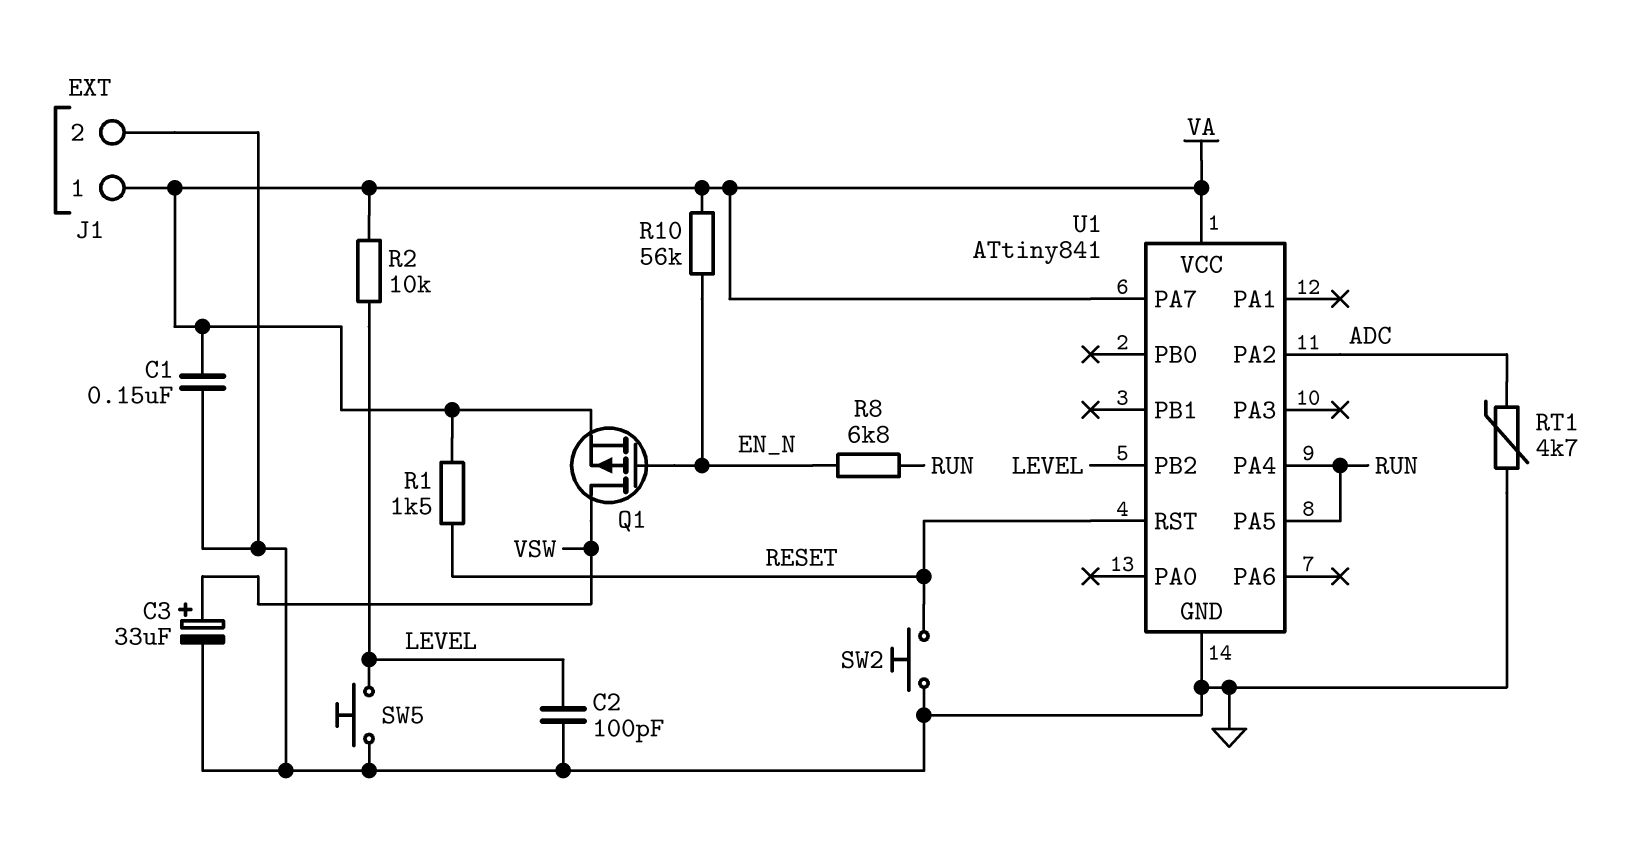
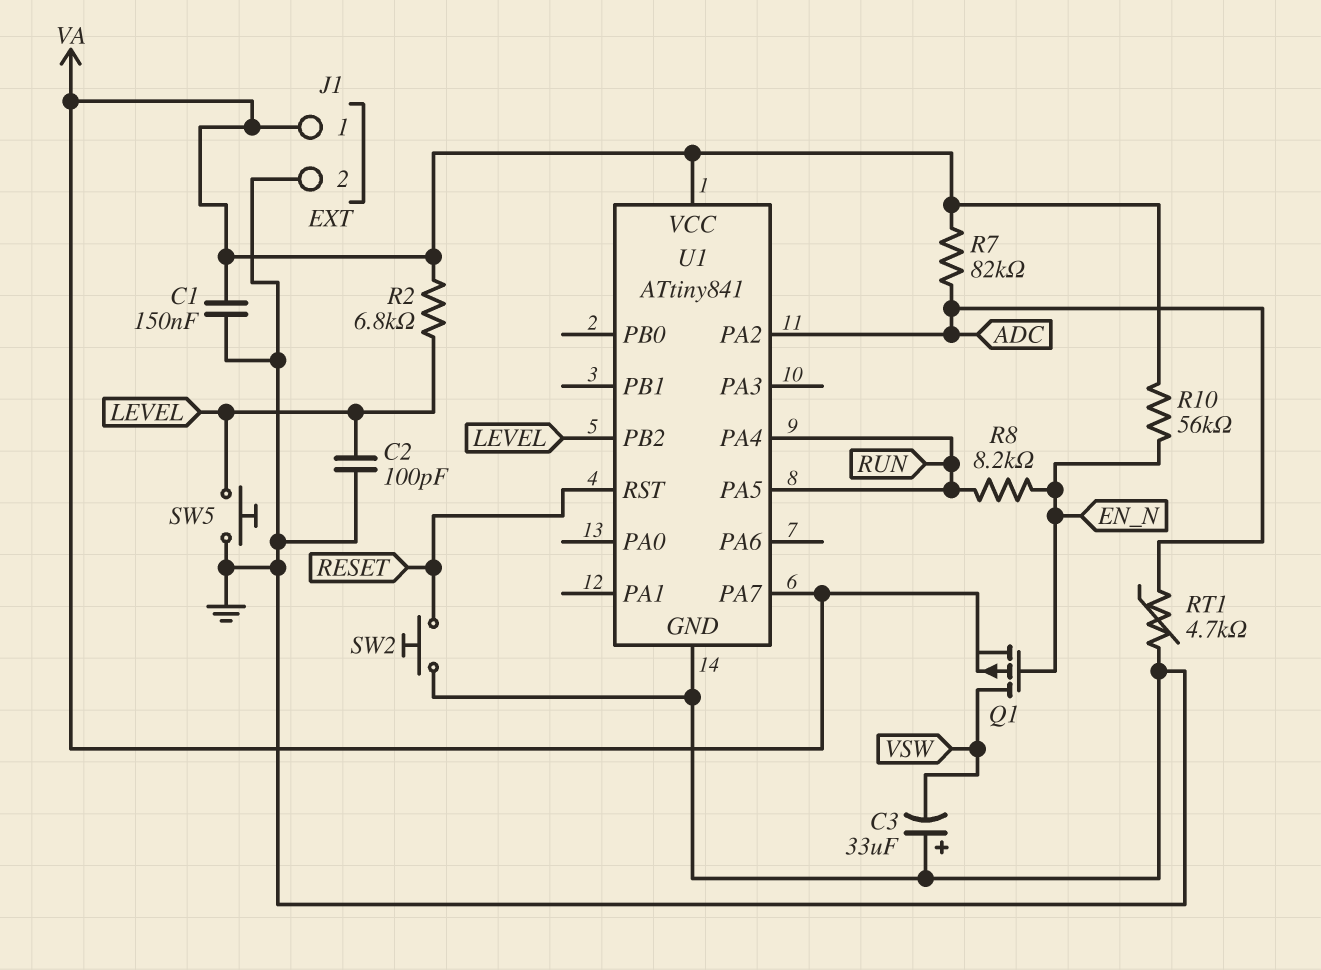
C3: 33uF (plus VSW, minus GND) -> 33uF (plus GND, minus VSW)
R1: 1.5k (RESET, VA) -> none
R2: 10k (LEVEL, VA) -> 6.8k (LEVEL, VA)
R7: none -> 82k (ADC, VA)
R8: 6.8k (EN_N, RUN) -> 8.2k (EN_N, RUN)

